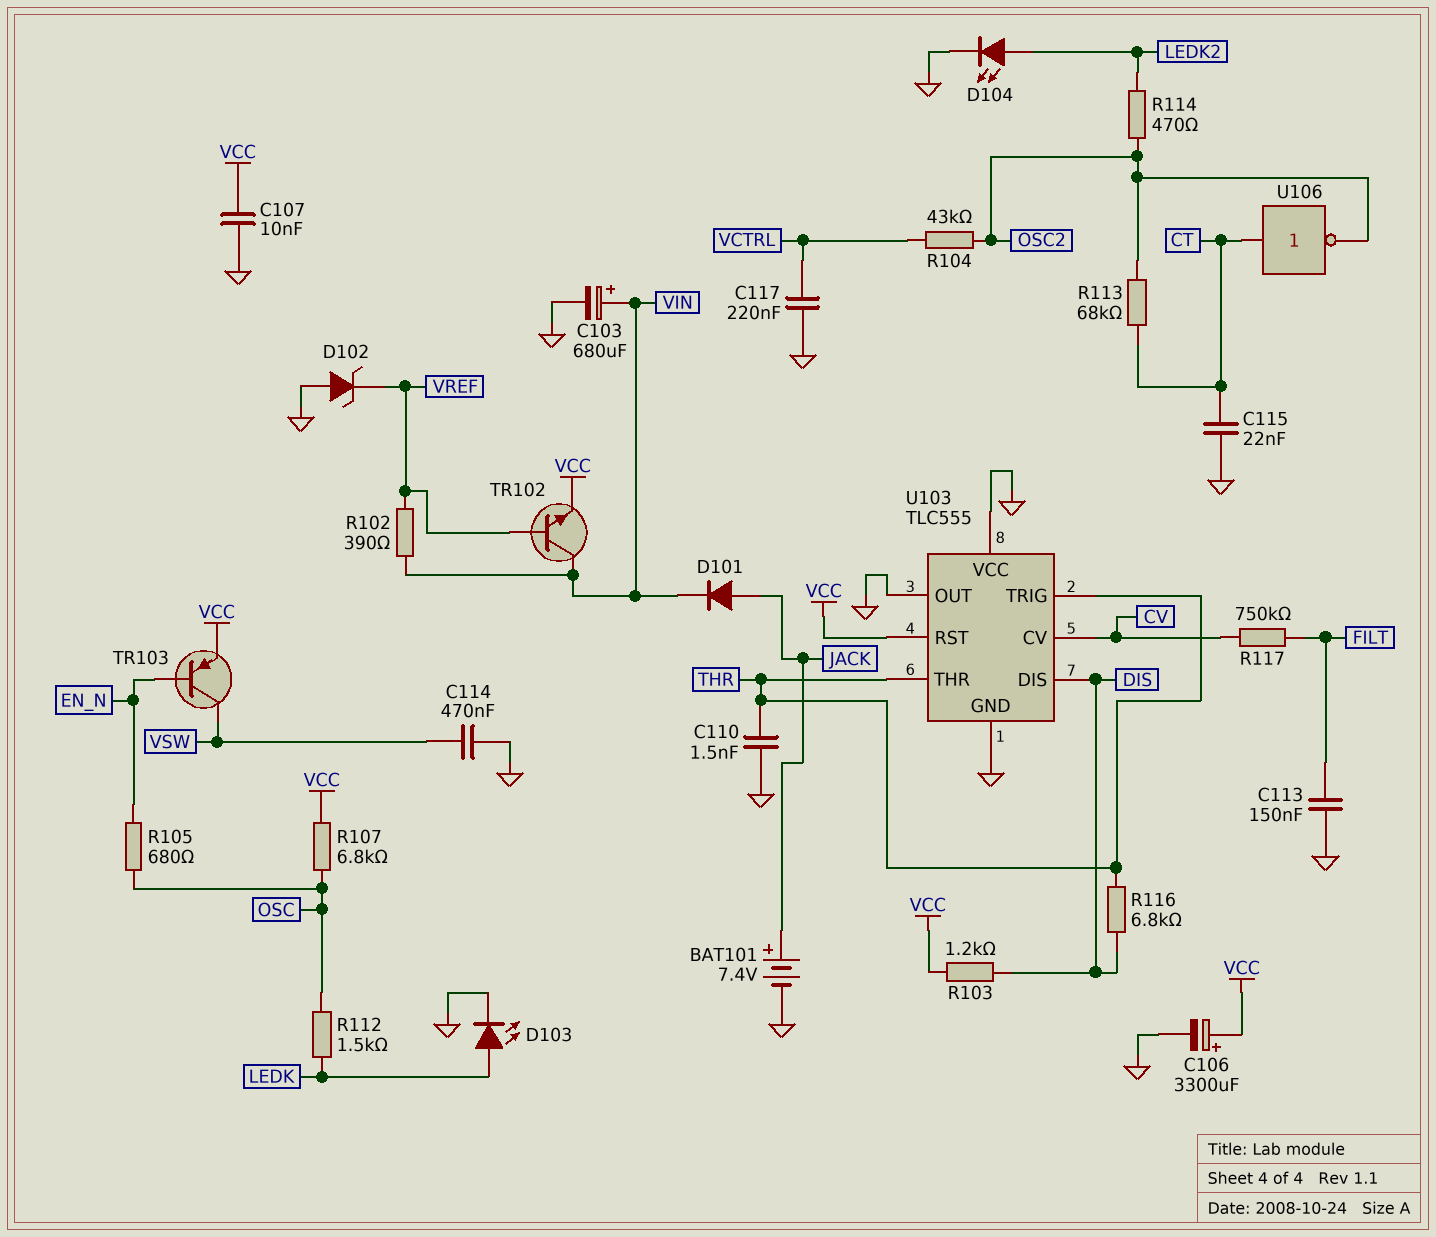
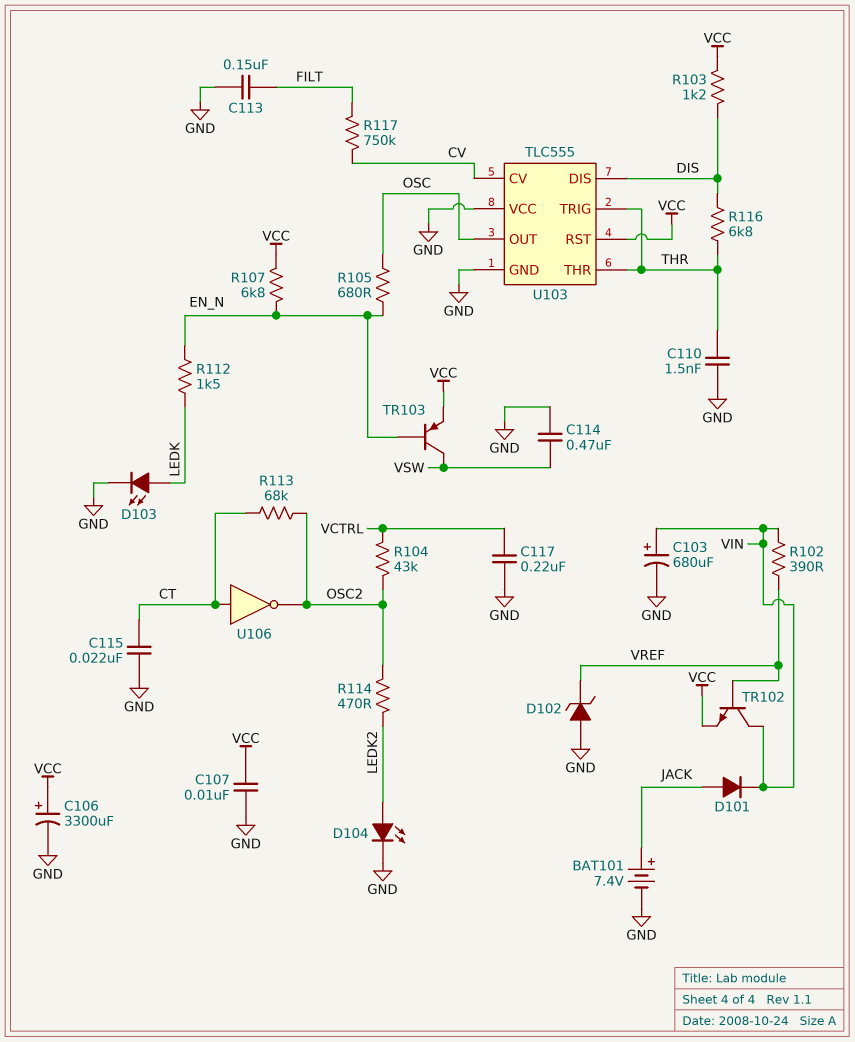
R107: 6.8k (OSC, VCC) -> 6.8k (EN_N, VCC)
R112: 1.5k (LEDK, OSC) -> 1.5k (EN_N, LEDK)
U103 pin OUT: GND -> OSC

